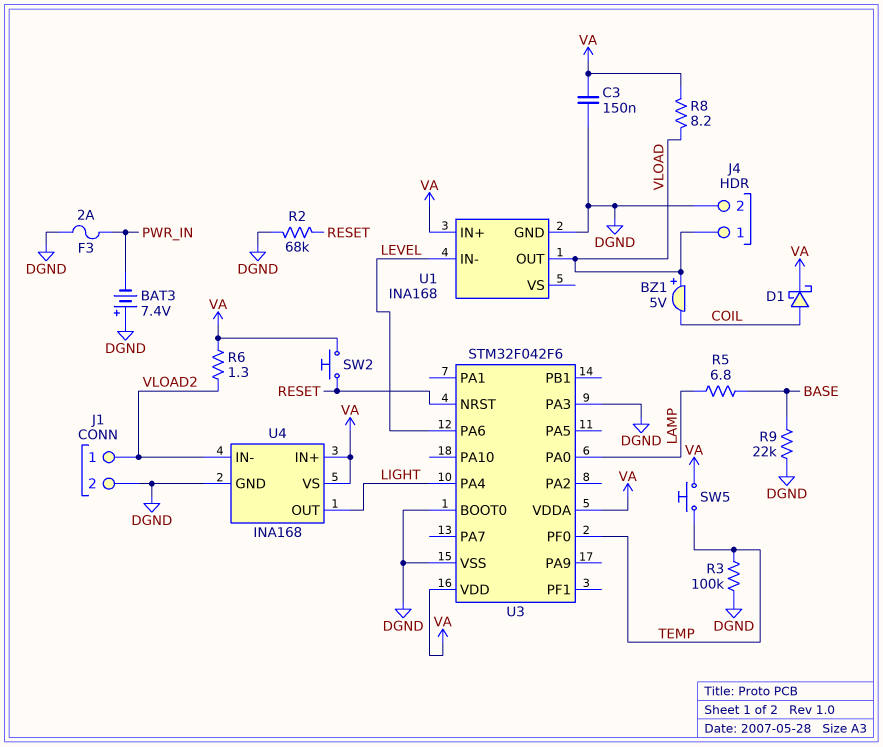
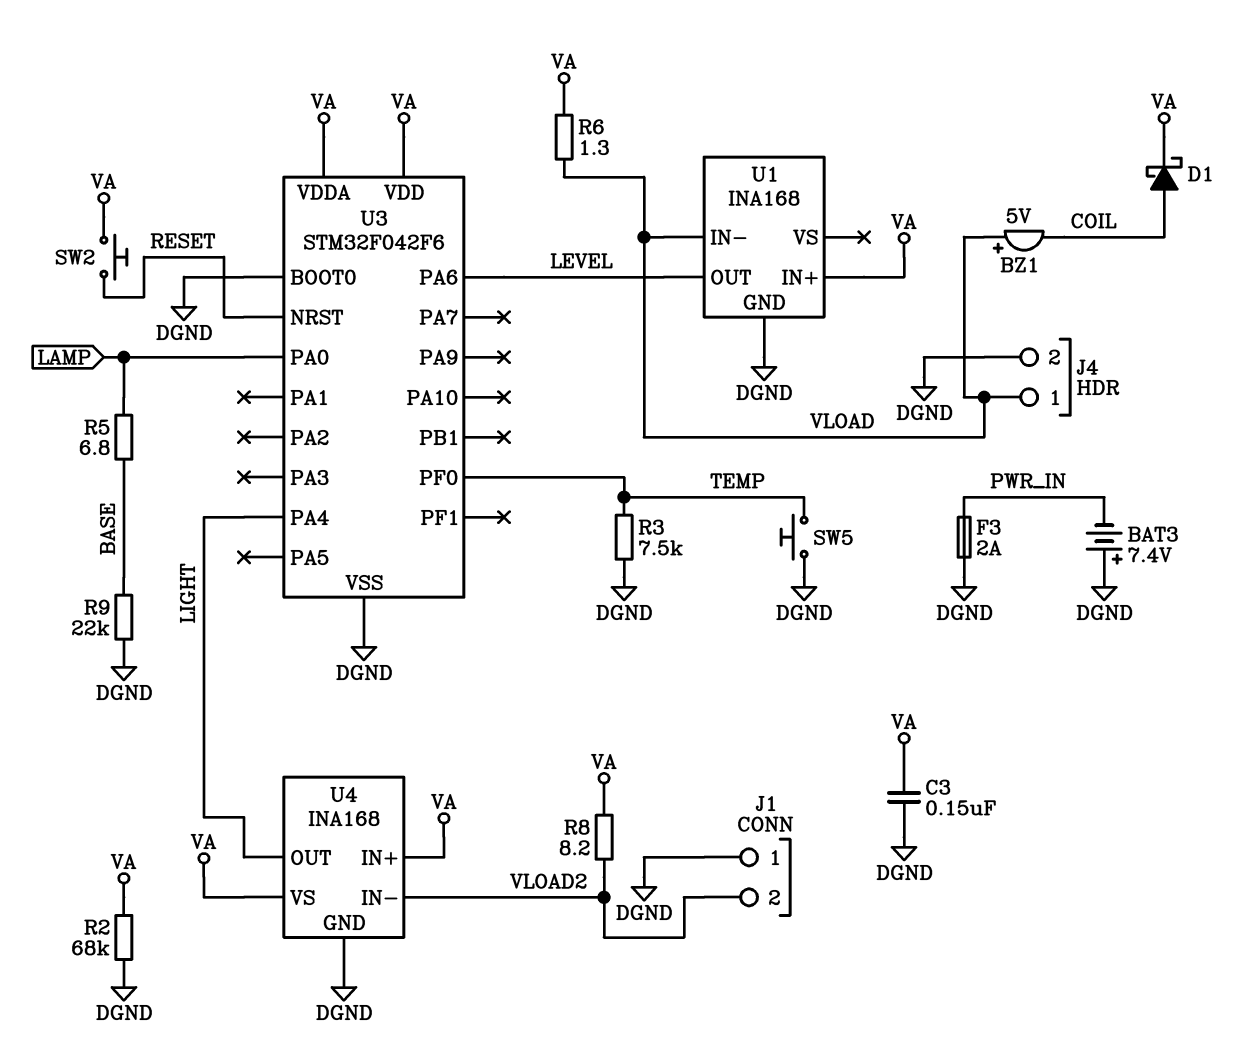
J1 pin 1: VLOAD2 -> DGND
J1 pin 2: DGND -> VLOAD2
R2: 68k (DGND, RESET) -> 68k (DGND, VA)
R3: 100k (DGND, TEMP) -> 7.5k (DGND, TEMP)
R6: 1.3 (VA, VLOAD2) -> 1.3 (VA, VLOAD)
R8: 8.2 (VA, VLOAD) -> 8.2 (VA, VLOAD2)
SW5: button (TEMP, VA) -> button (DGND, TEMP)
U1 pin IN-: LEVEL -> VLOAD
U1 pin OUT: VLOAD -> LEVEL
U3 pin PA3: DGND -> none

